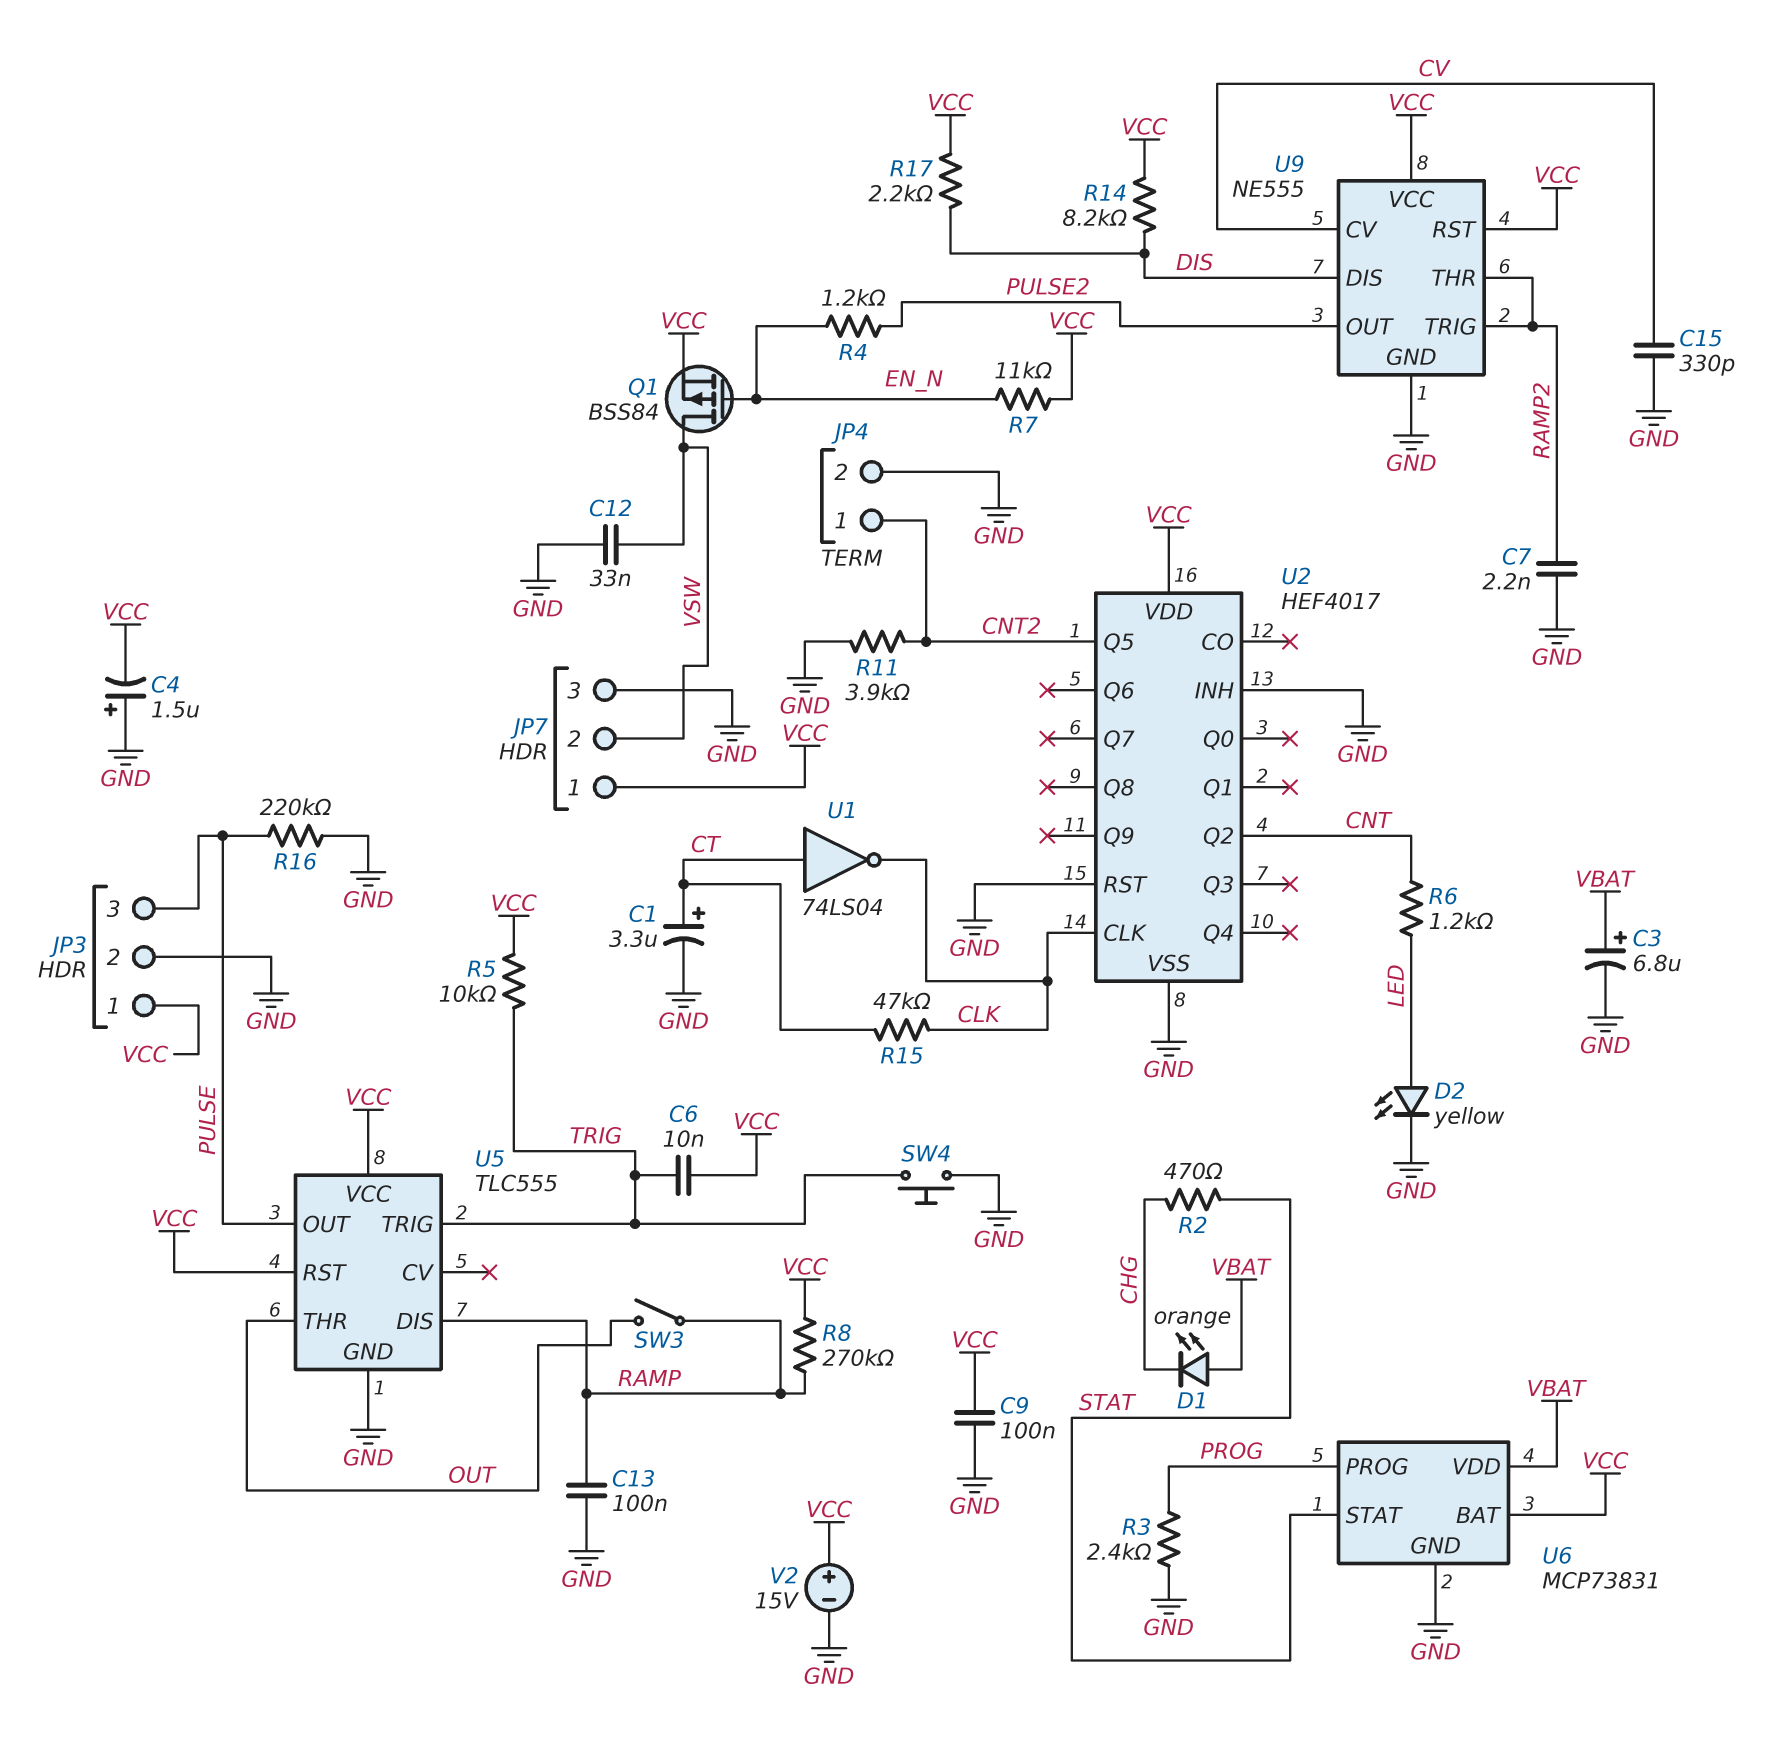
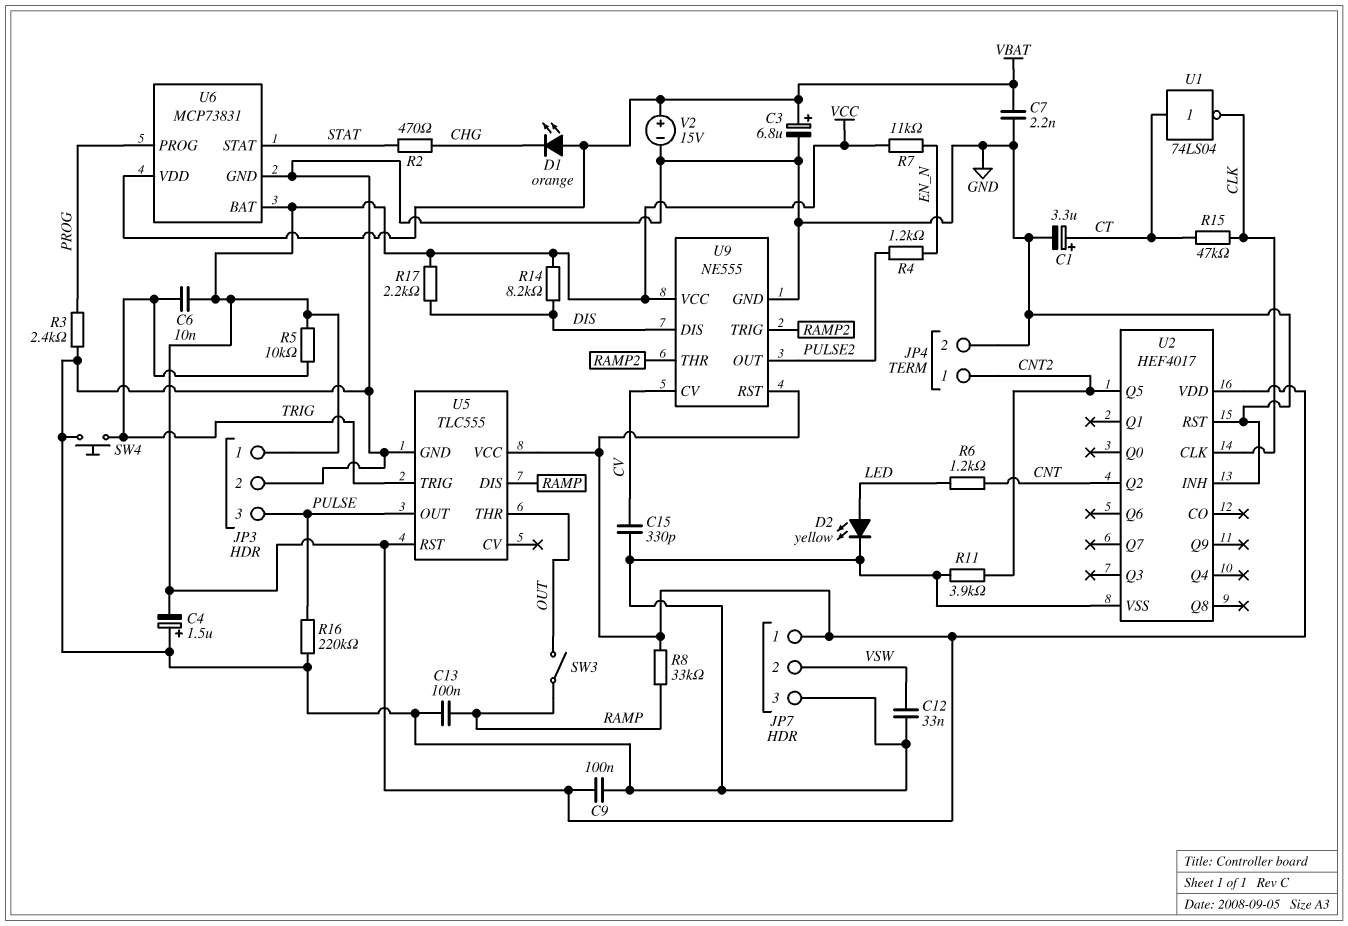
C7: 2.2nF (GND, RAMP2) -> 2.2nF (GND, VBAT)
Q1: PMOS BSS84 (G EN_N, D VSW, S VCC) -> none
R8: 270k (RAMP, VCC) -> 33k (RAMP, VCC)
V2: 15V (plus VCC, minus GND) -> 15V (plus VBAT, minus GND)

